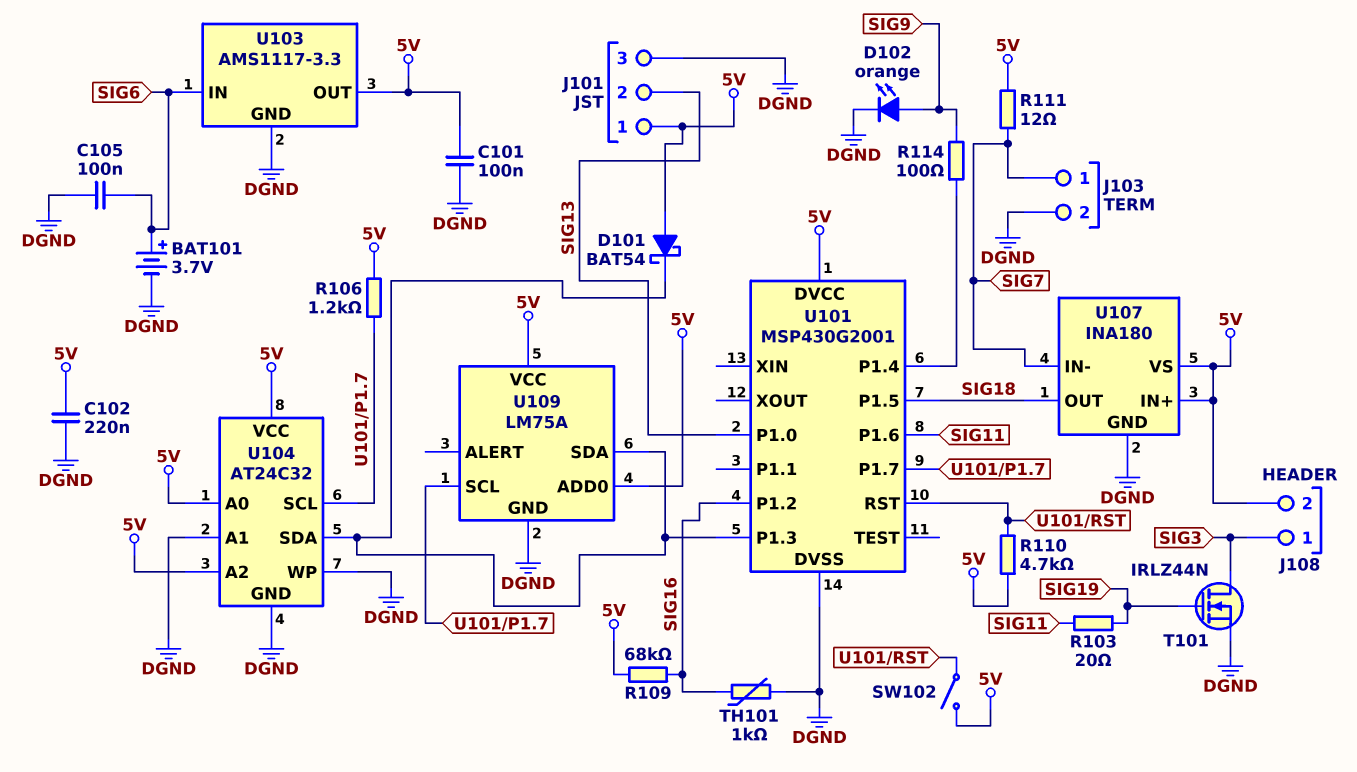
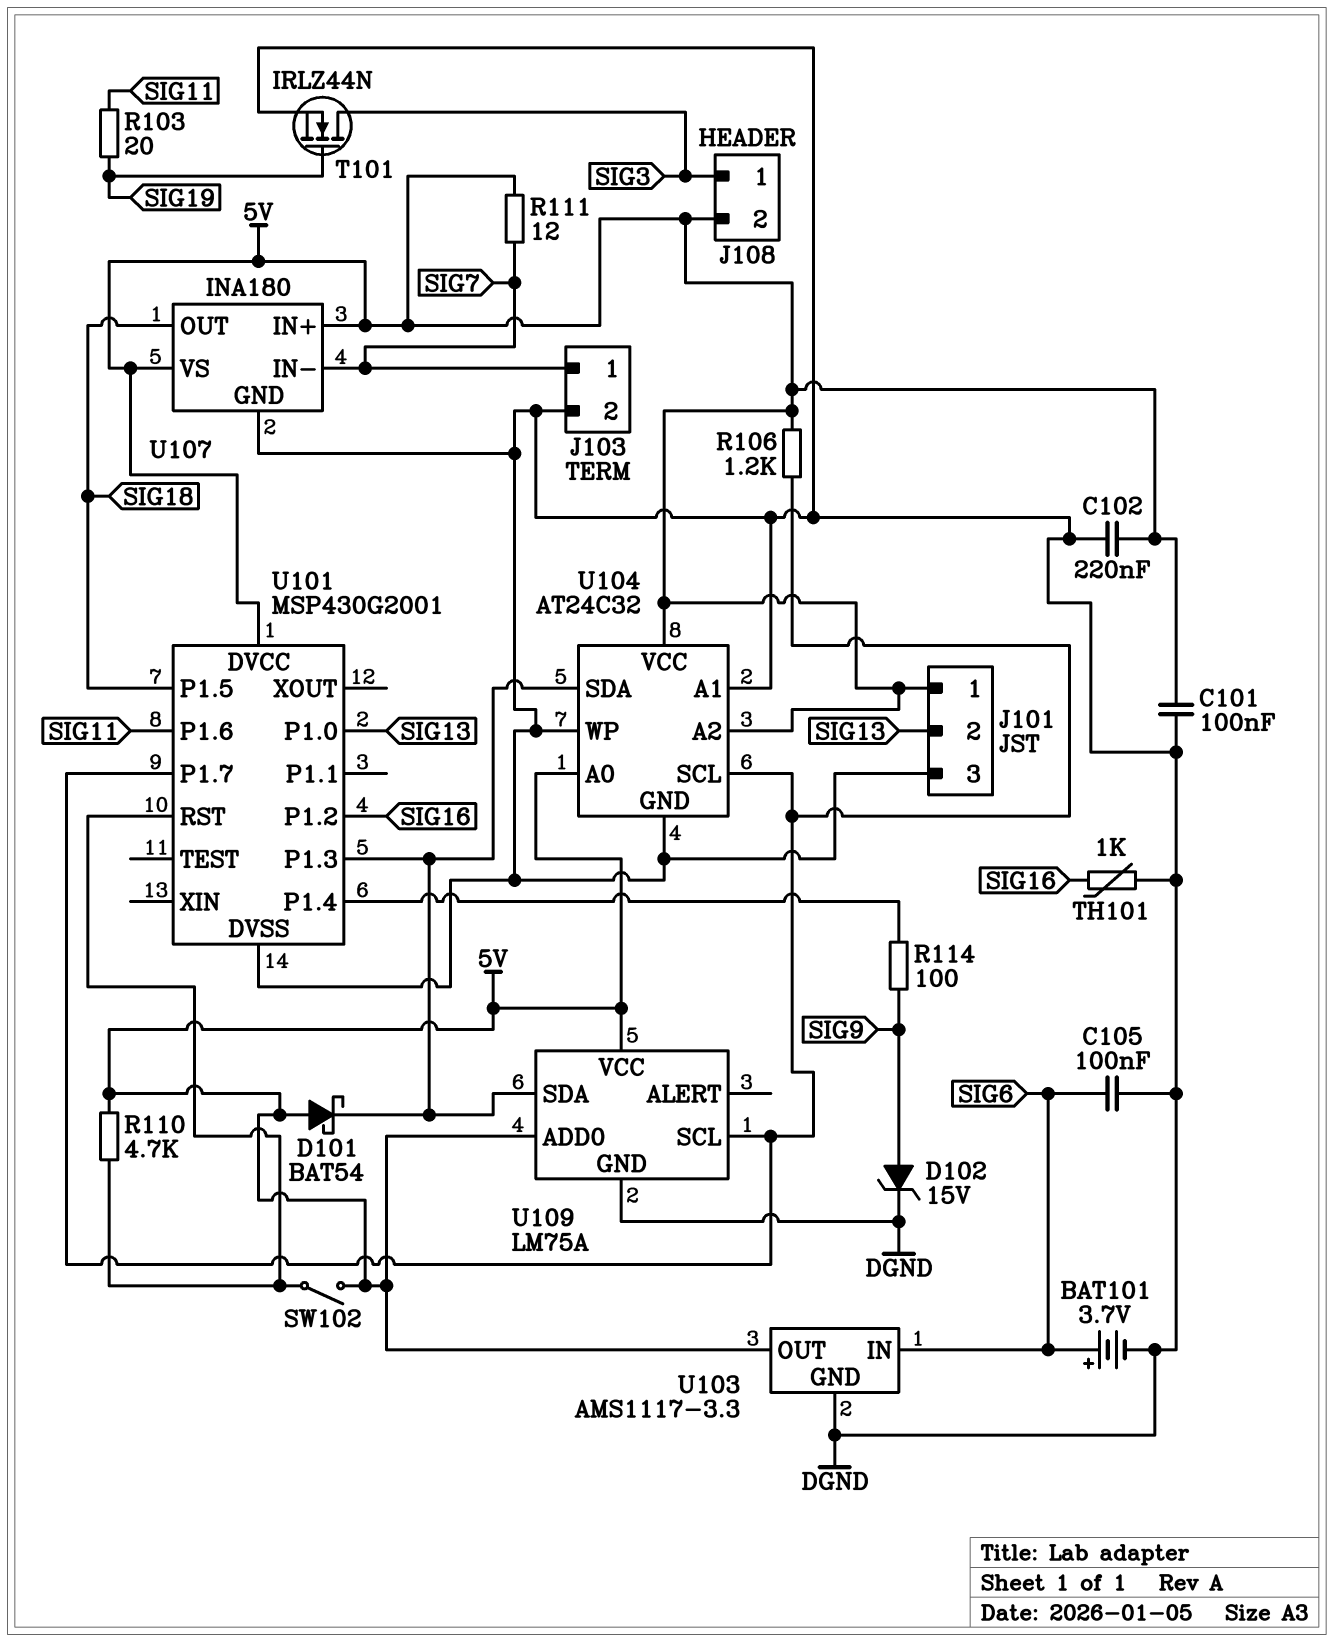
D102: LED orange (A SIG9, K DGND) -> zener 15V (A SIG9, K DGND)
R109: 68k (5V, SIG16) -> none

